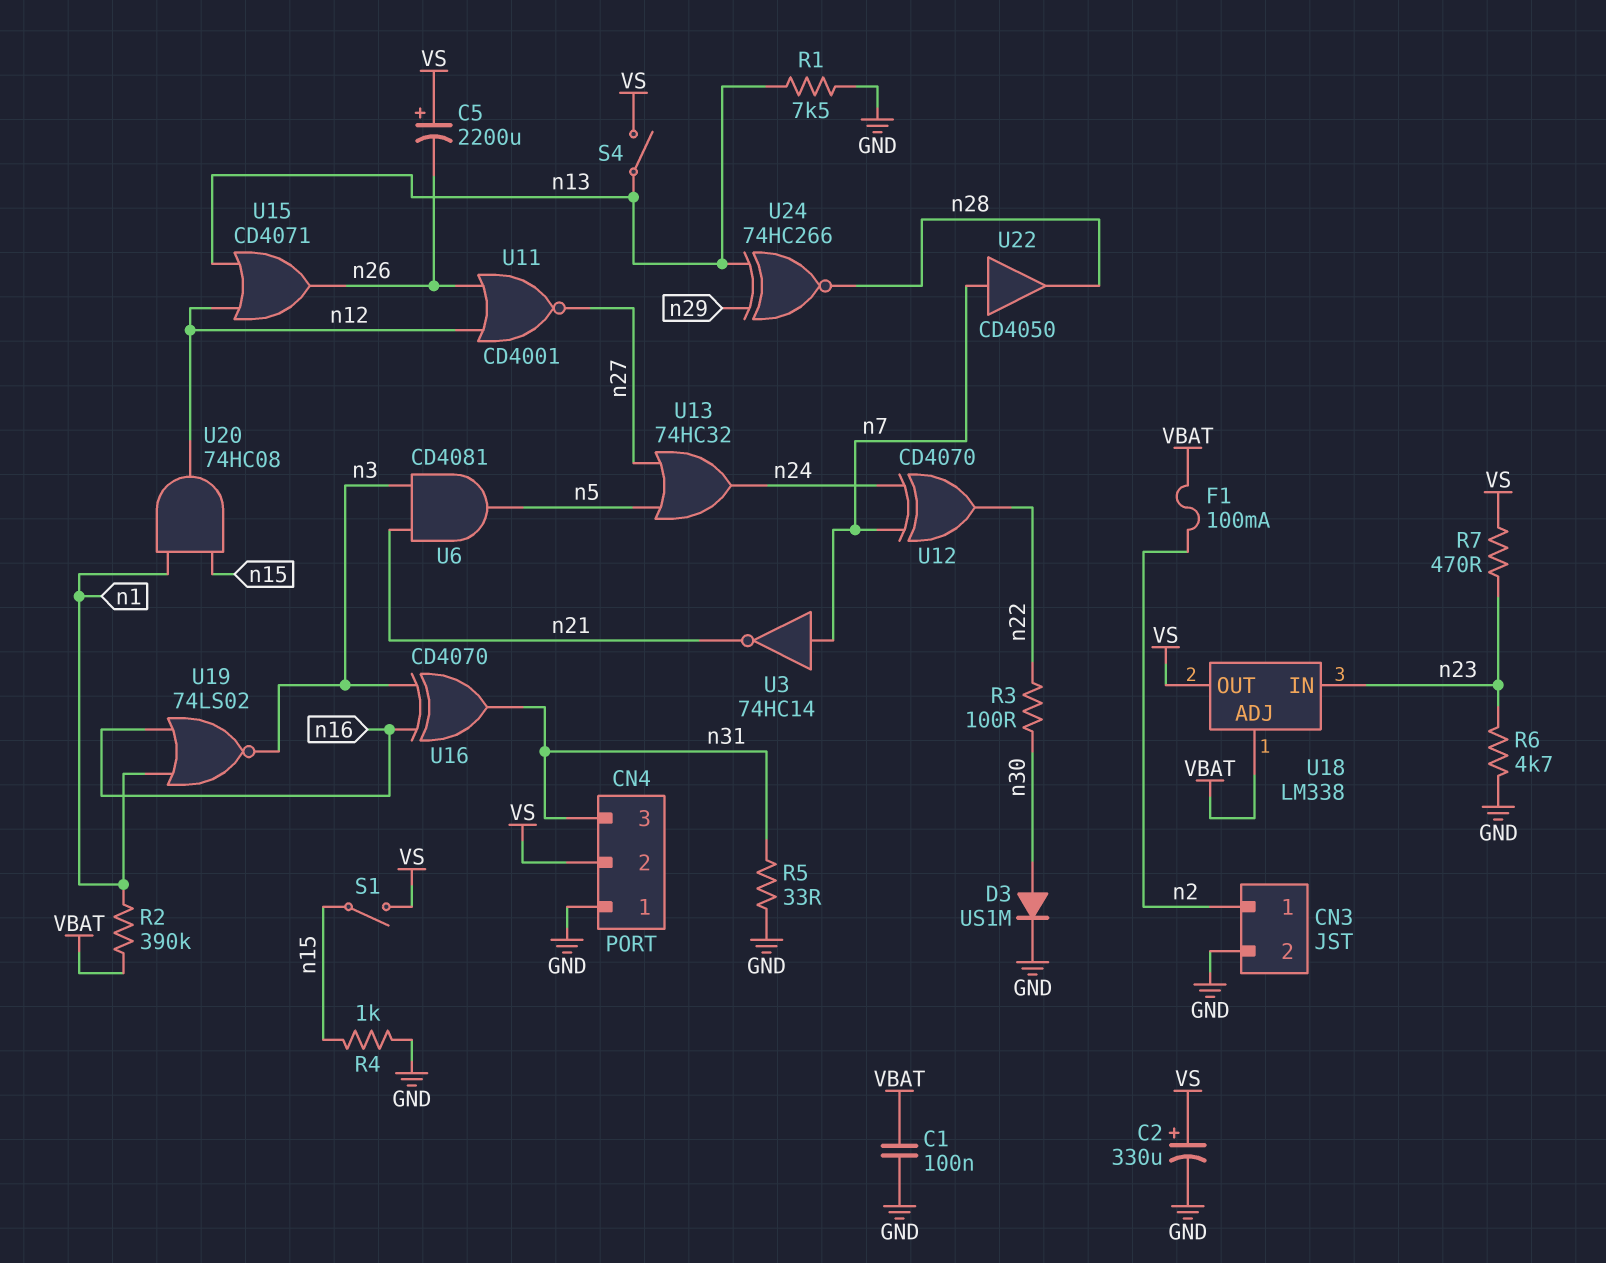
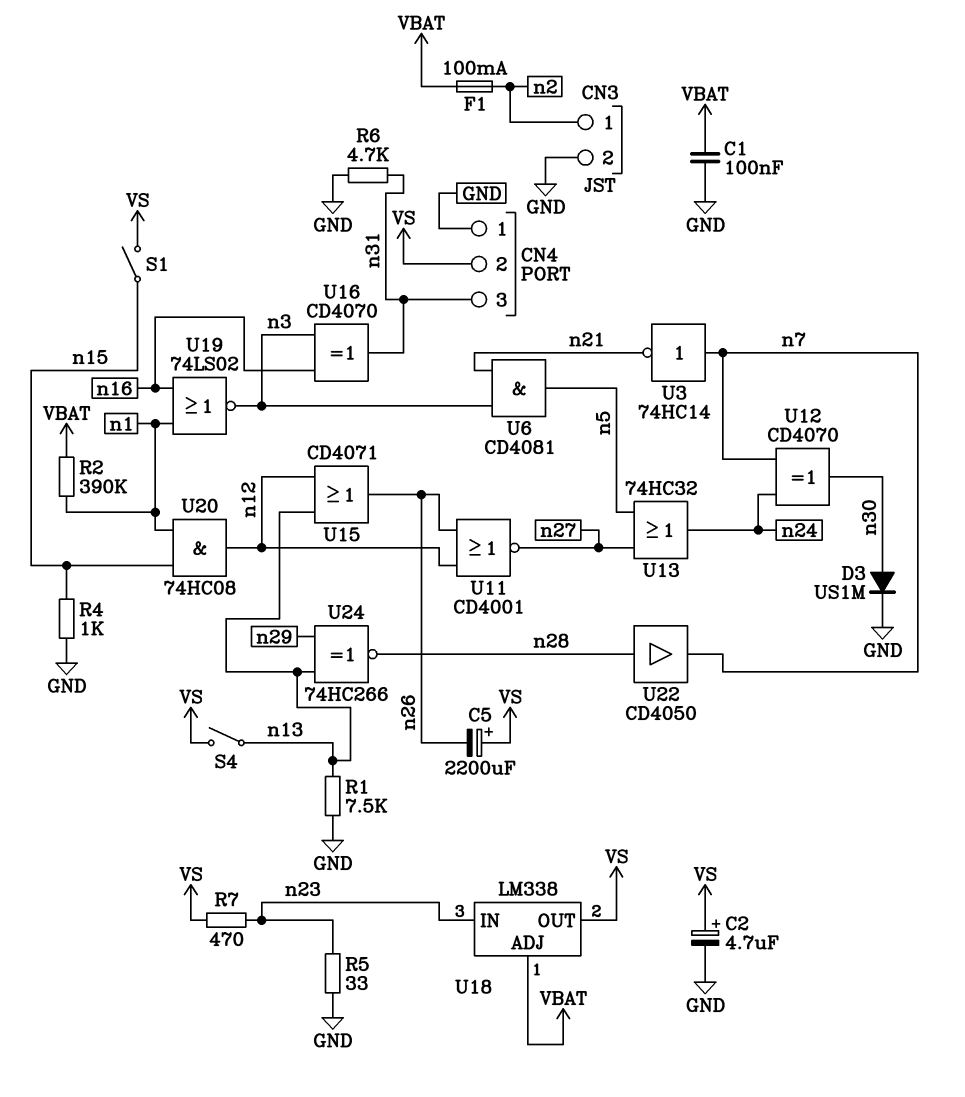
C2: 330uF (plus VS, minus GND) -> 4.7uF (plus VS, minus GND)
R3: 100 (n22, n30) -> none
R5: 33 (GND, n31) -> 33 (GND, n23)
R6: 4.7k (GND, n23) -> 4.7k (GND, n31)
U12: XOR CD4070 (in n7, in n24, out n22) -> XOR CD4070 (in n7, in n24, out n30)
U22: buffer CD4050 (in n7, out n28) -> buffer CD4050 (in n28, out n7)

